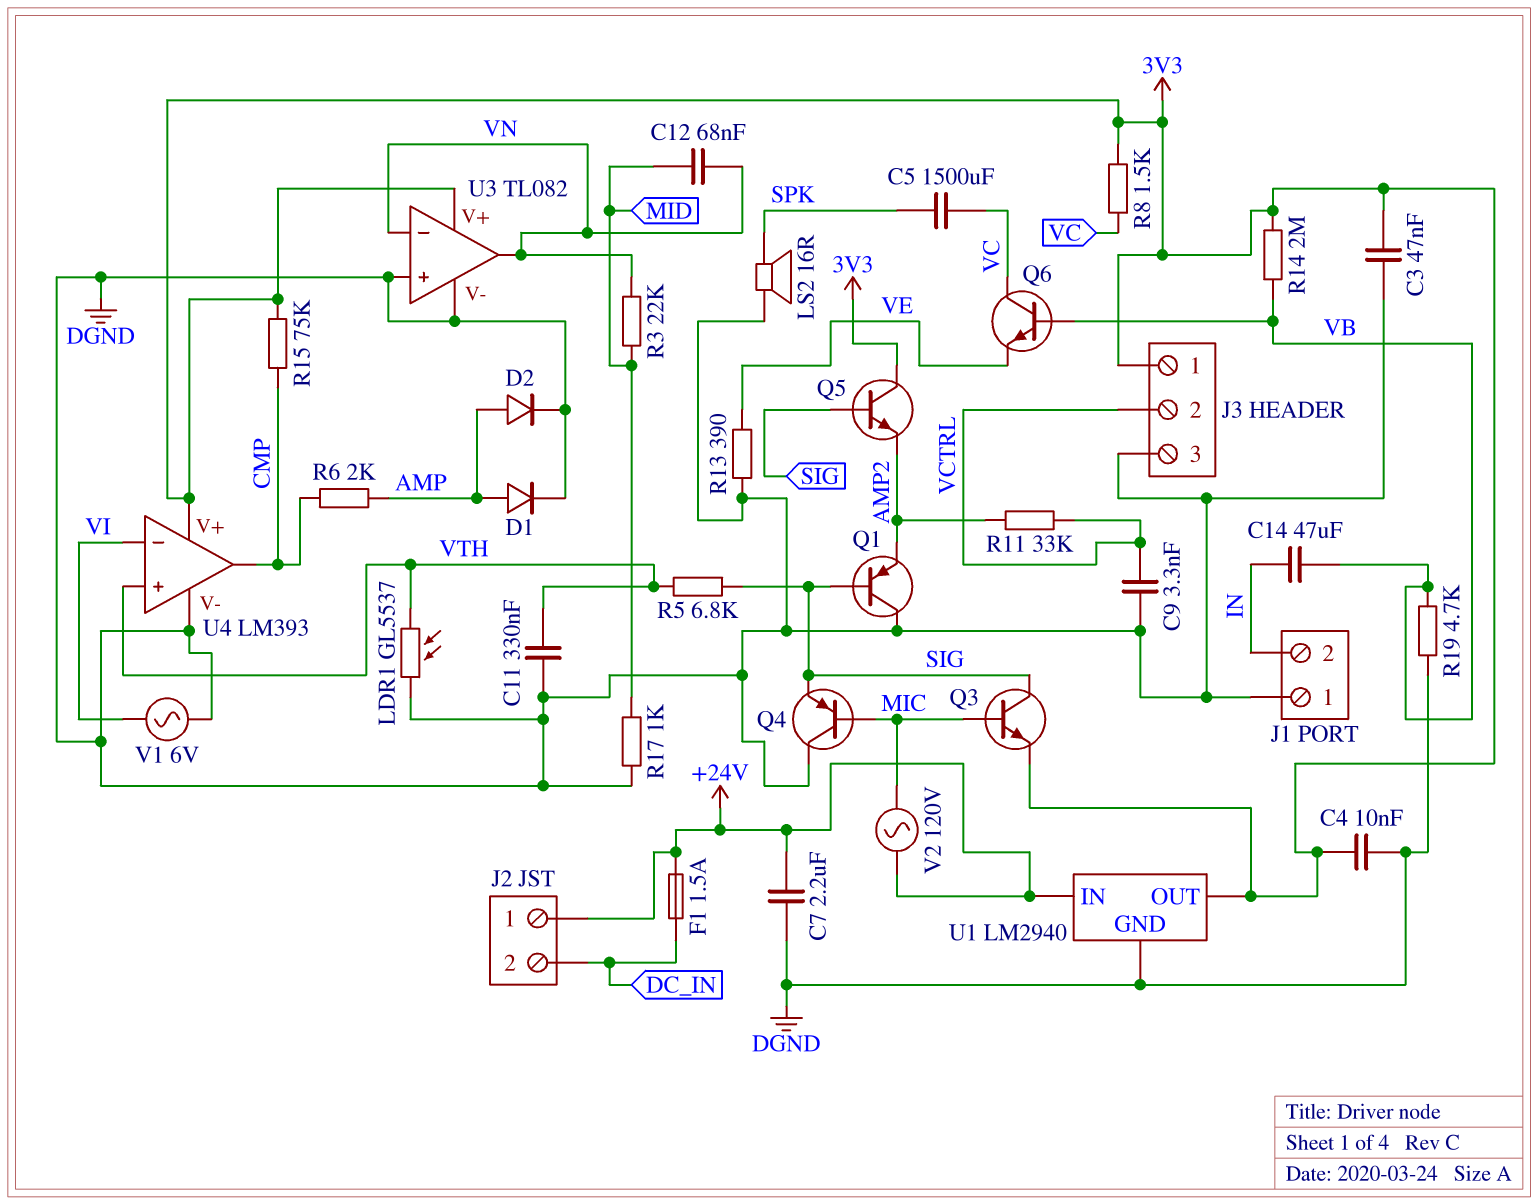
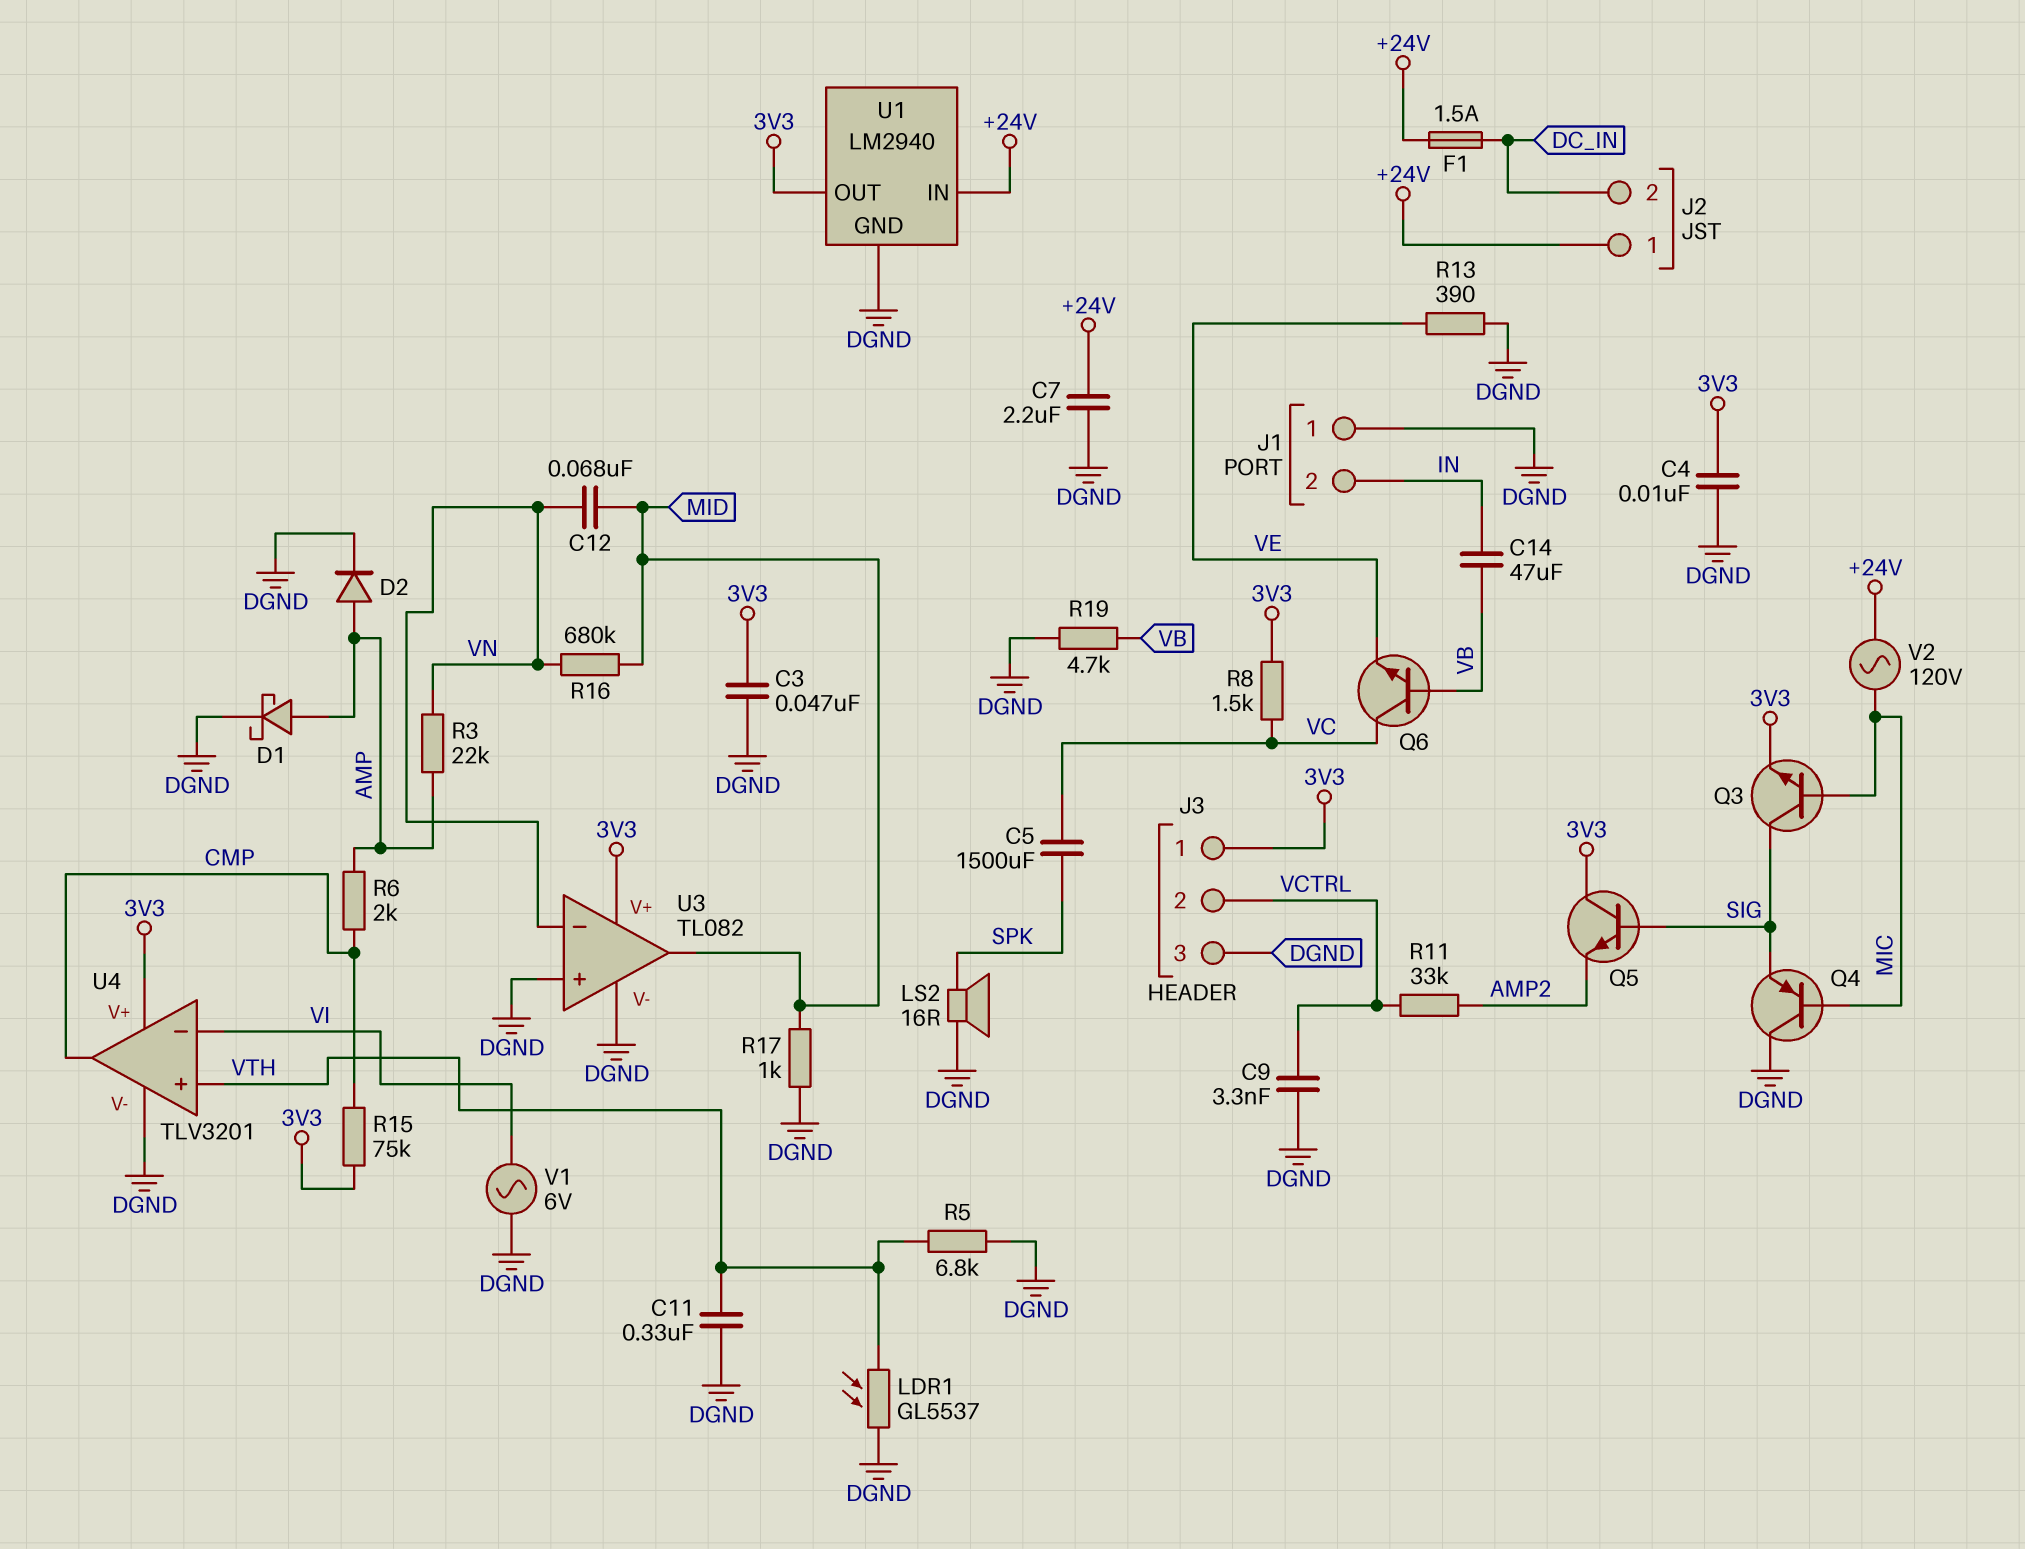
D1: diode (A AMP, K DGND) -> schottky (A AMP, K DGND)
Q1: PNP (B SIG, C DGND, E AMP2) -> none
R3: 22k (MID, VN) -> 22k (AMP, VN)
R5: 6.8k (SIG, VTH) -> 6.8k (DGND, VTH)
R14: 2M (3V3, VB) -> none
R16: none -> 680k (MID, VN)
U3 pin out: VN -> MID
U4: LM393 -> TLV3201

